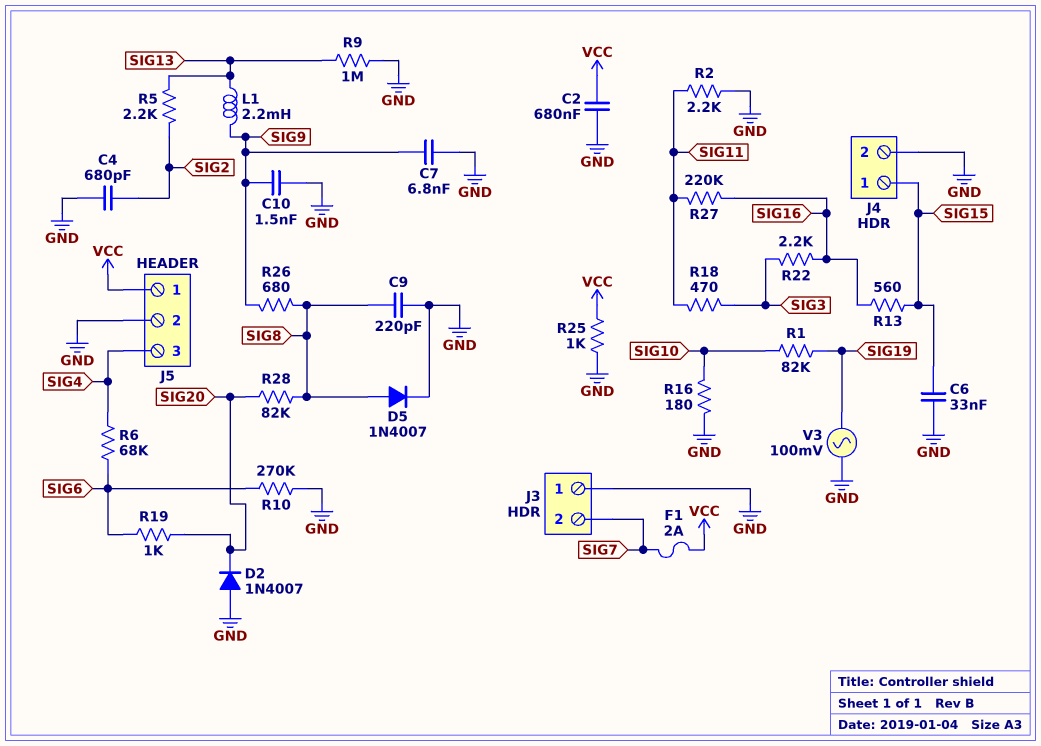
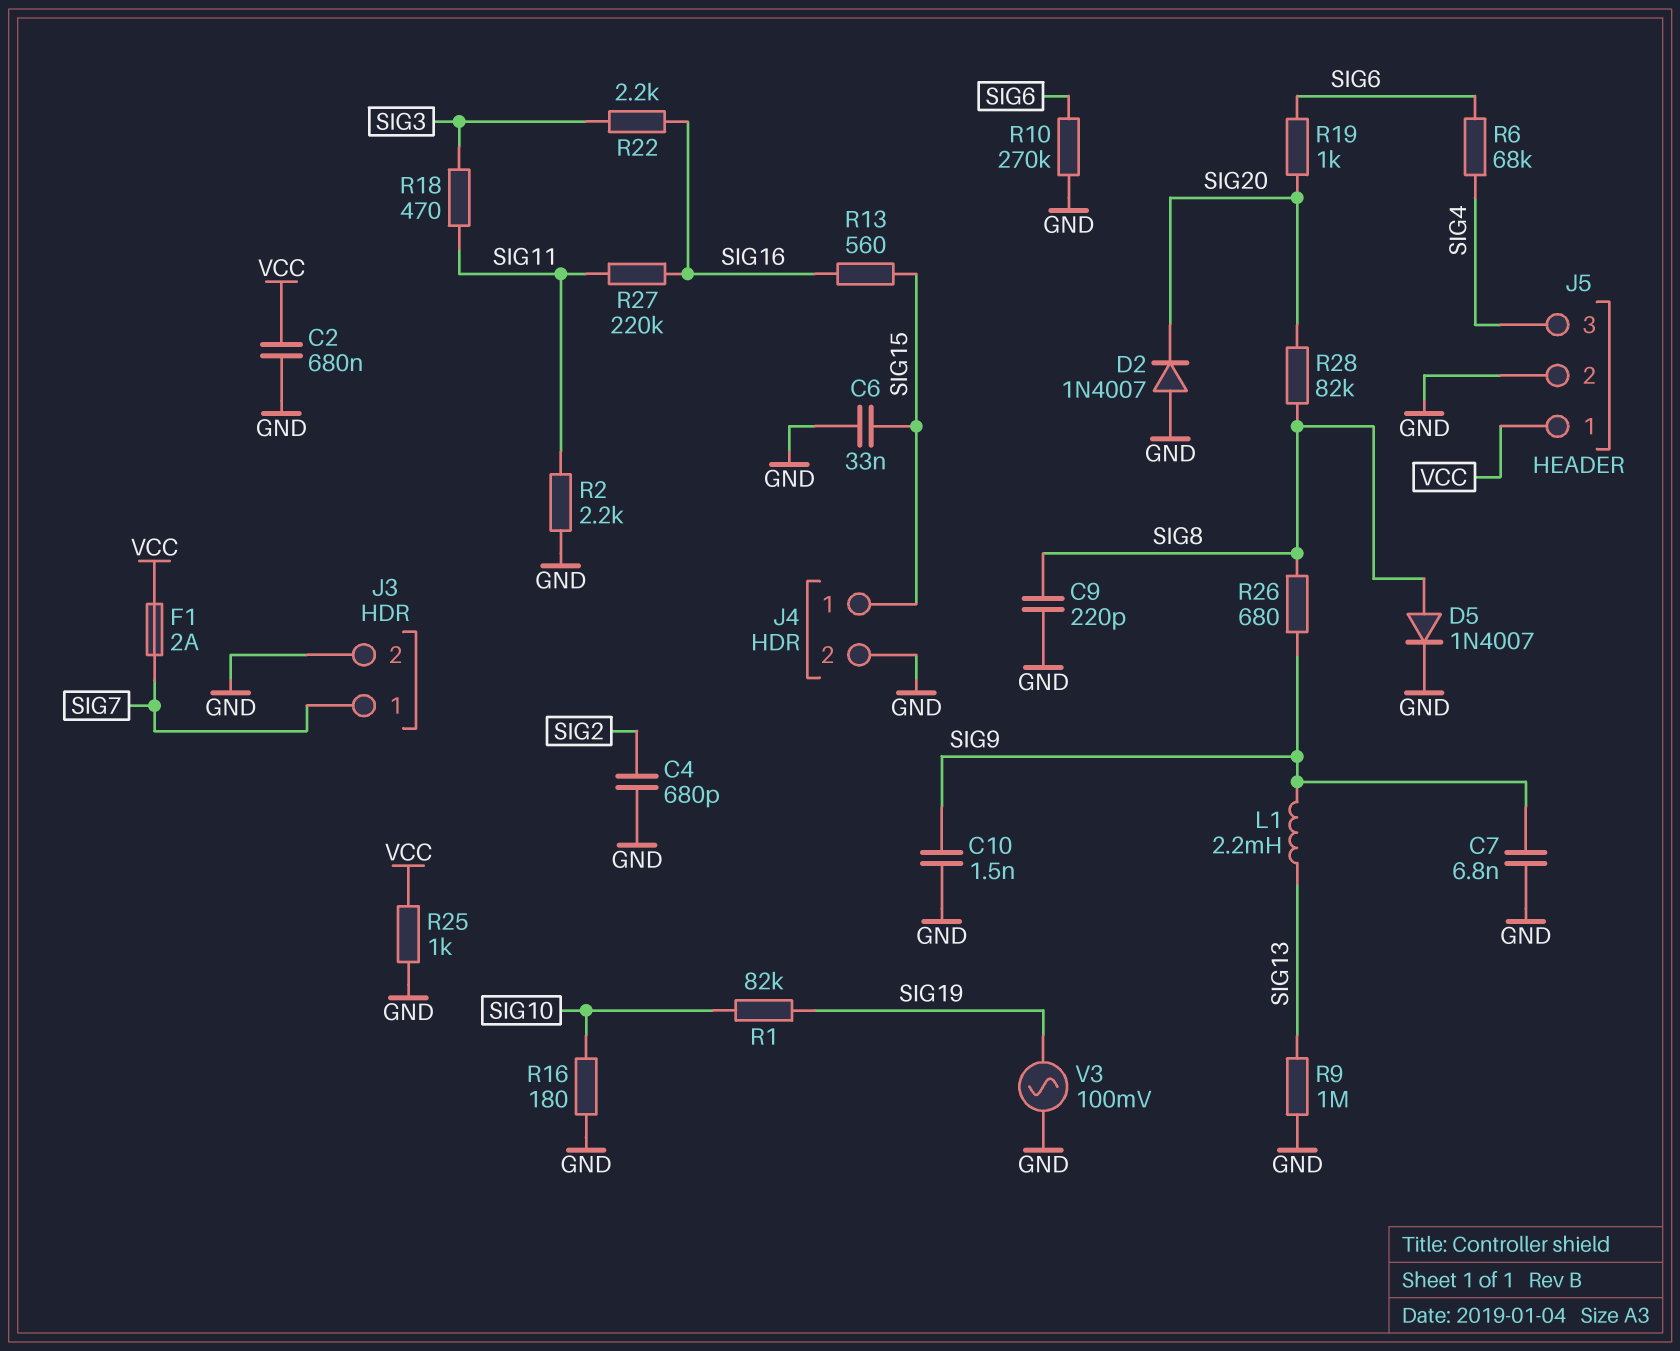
J3 pin 1: GND -> SIG7
J3 pin 2: SIG7 -> GND
R5: 2.2k (SIG2, SIG13) -> none

